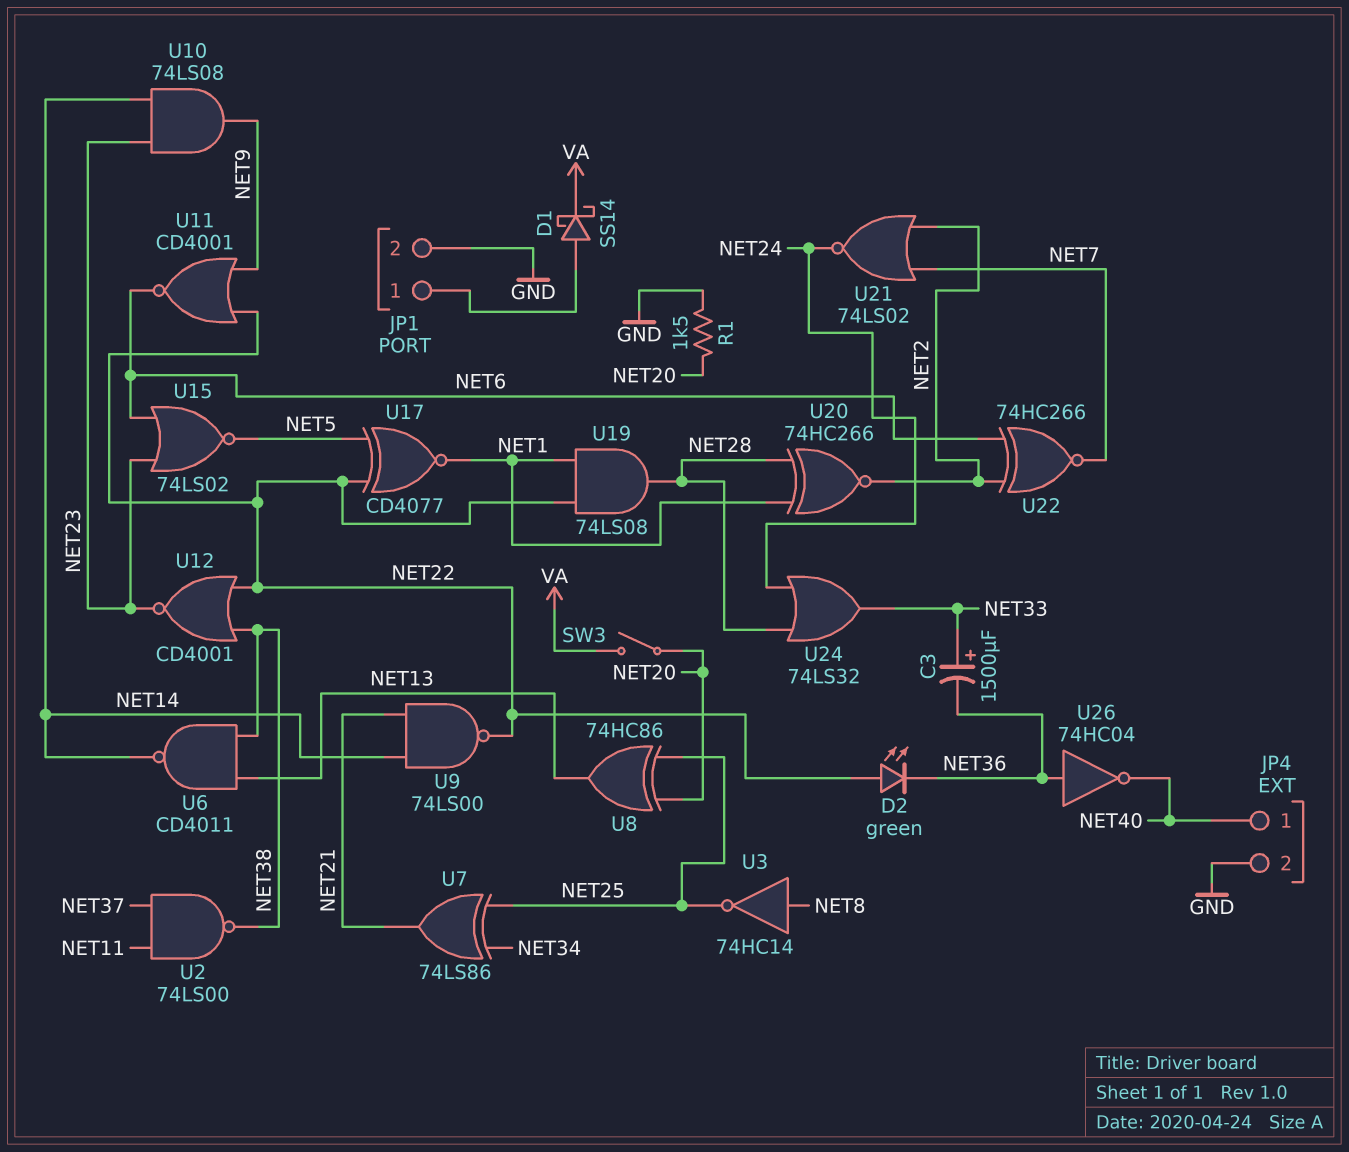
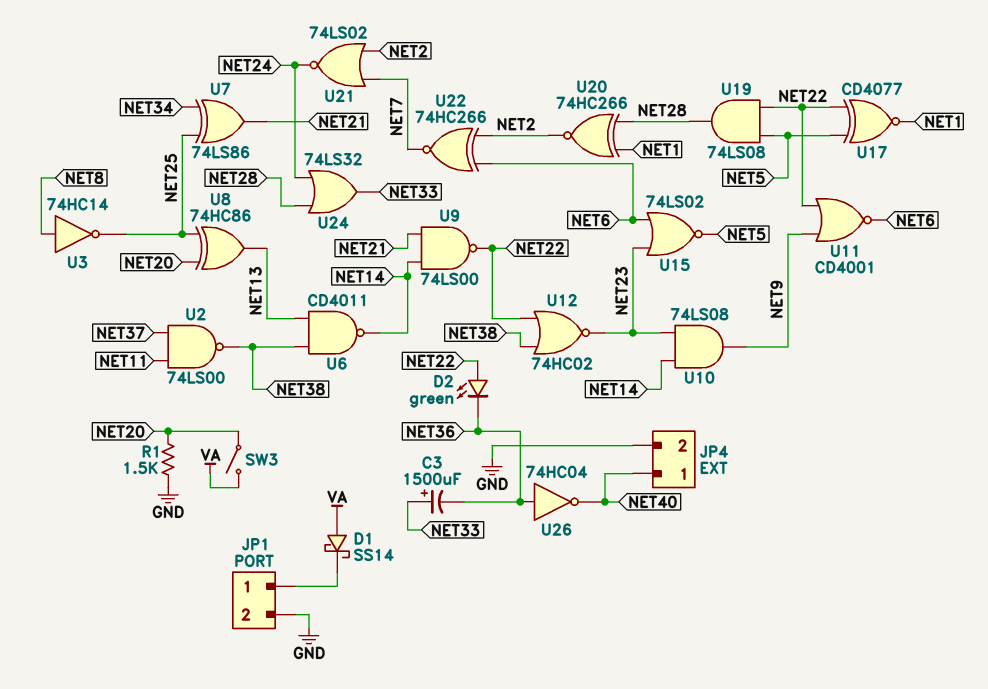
D1: schottky SS14 (A JP1/1, K VA) -> schottky SS14 (A VA, K JP1/1)
U12: NOR CD4001 (in NET22, in NET38, out NET23) -> NOR 74HC02 (in NET22, in NET38, out NET23)
U19: AND 74LS08 (in NET1, in NET22, out NET28) -> AND 74LS08 (in NET5, in NET22, out NET28)

